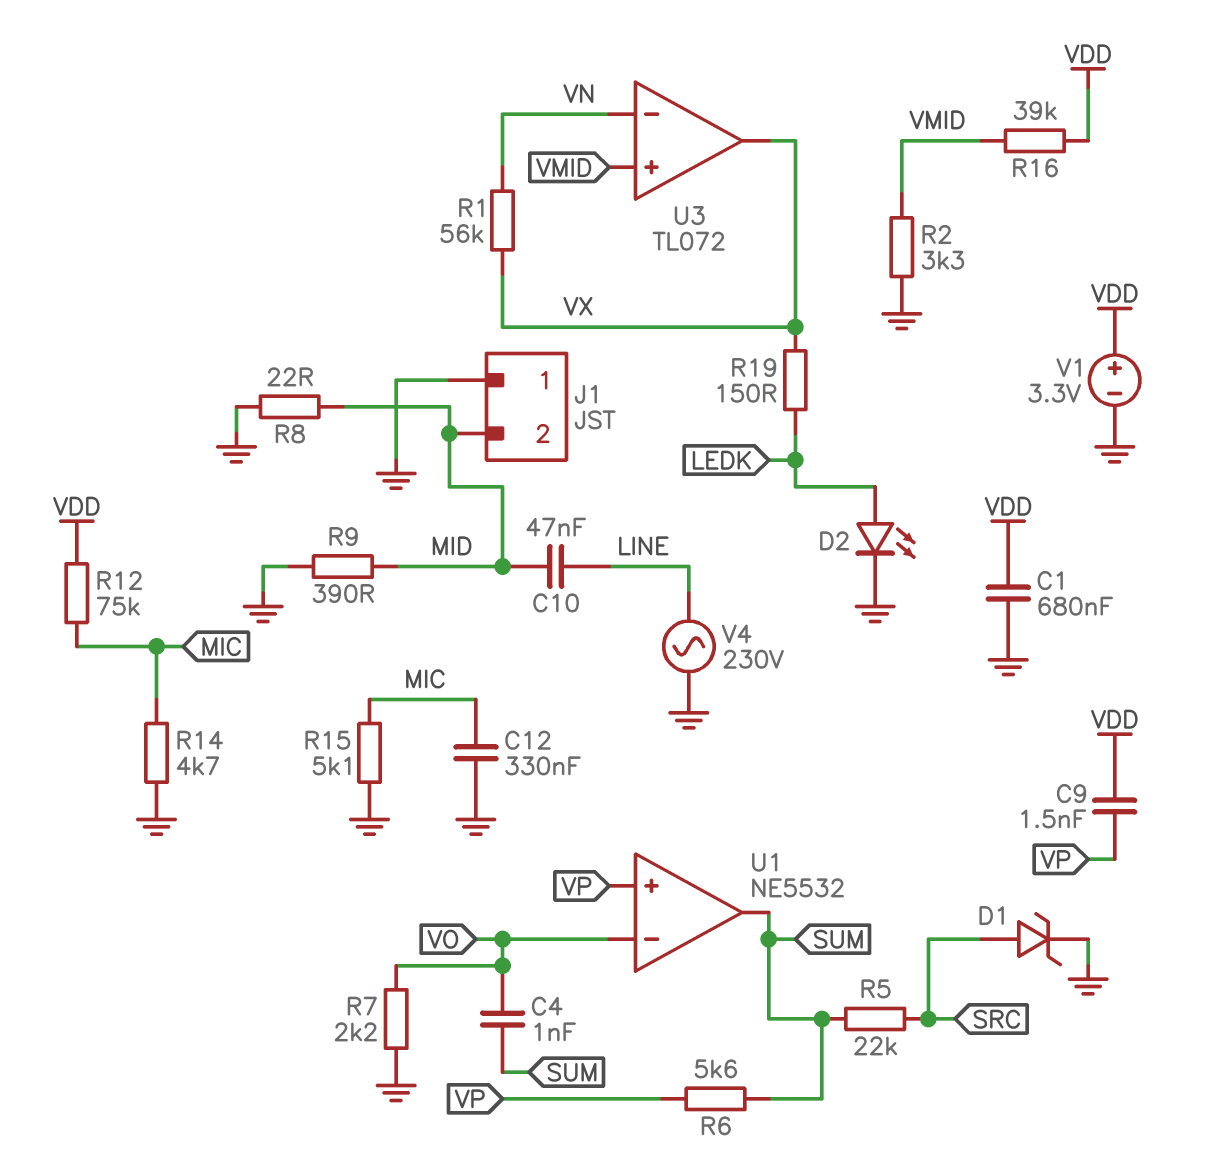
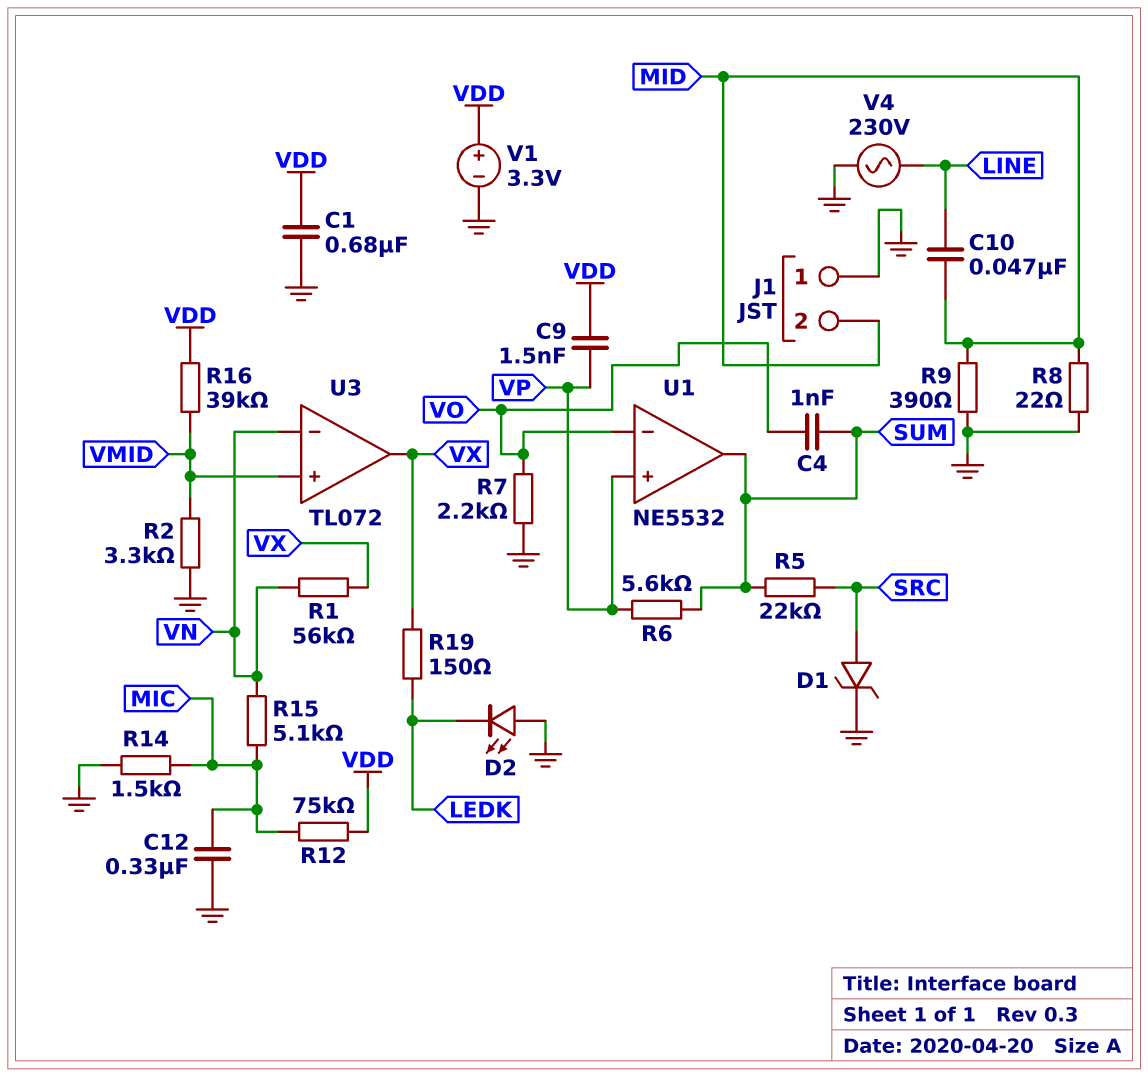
D2: LED (A LEDK, K GND) -> LED (A GND, K LEDK)
R14: 4.7k (GND, MIC) -> 1.5k (GND, MIC)
R15: 5.1k (GND, MIC) -> 5.1k (MIC, VN)

